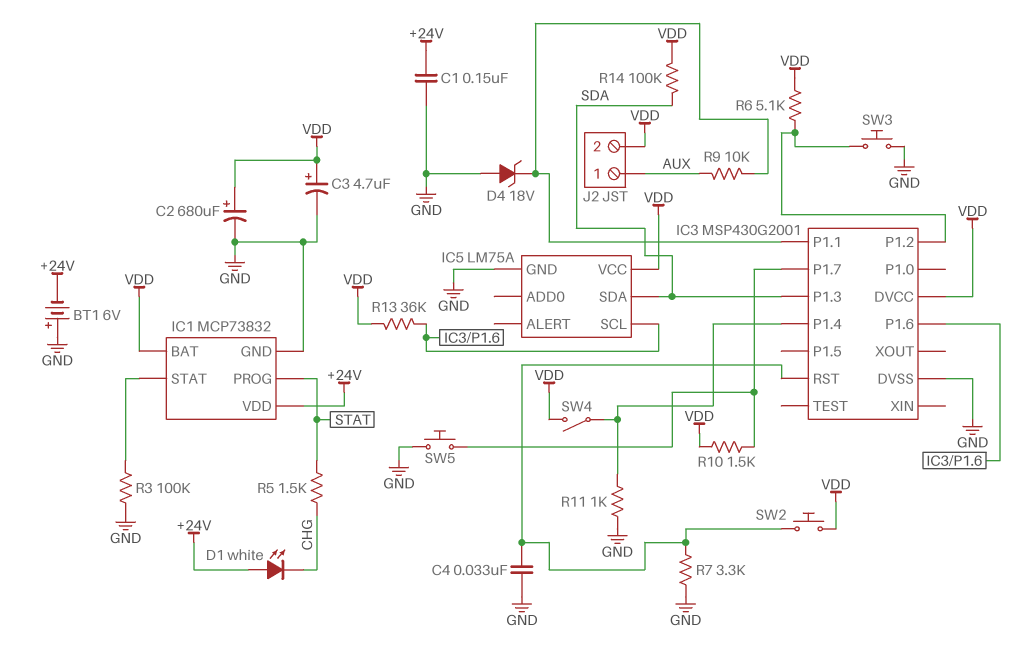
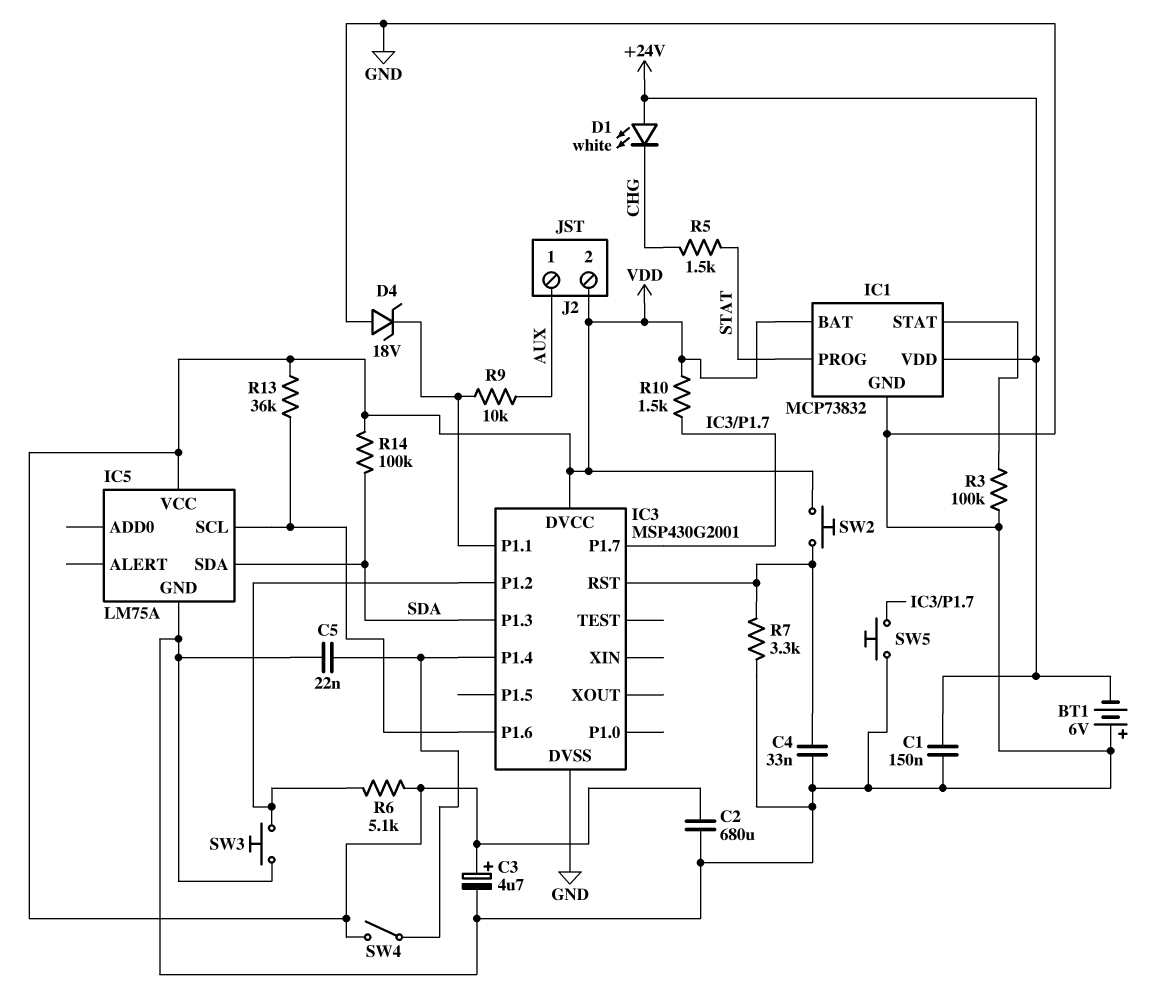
C2: 680uF (plus VDD, minus GND) -> 680uF (GND, VDD)
C5: none -> 22nF (GND, IC3/P1.4)
R11: 1k (GND, IC3/P1.4) -> none

